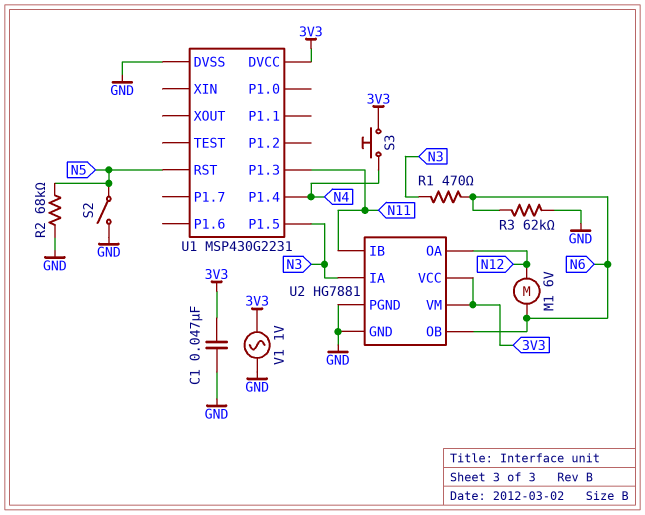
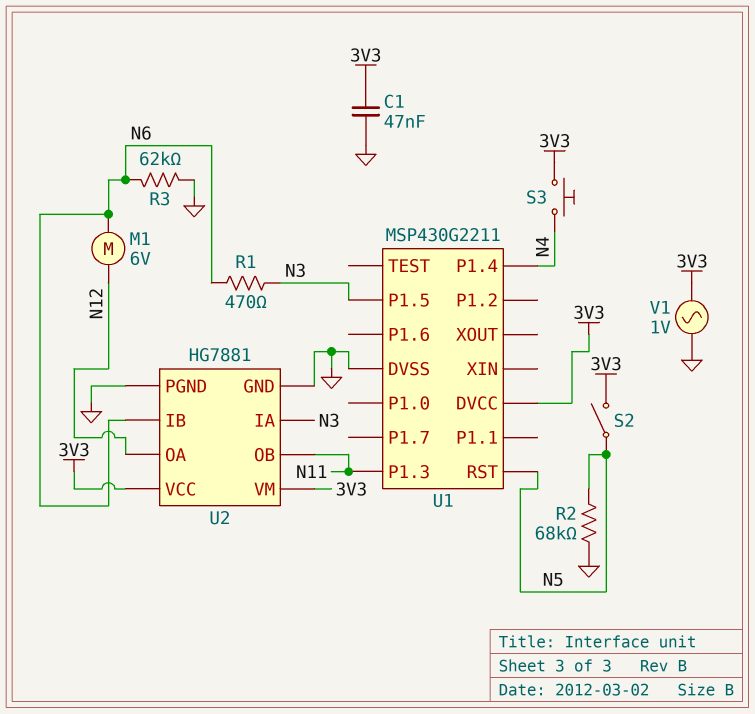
S2: switch (GND, N5) -> switch (3V3, N5)
U1: MSP430G2231 -> MSP430G2211
U2 pin IB: N11 -> N6
U2 pin OB: N6 -> N11

